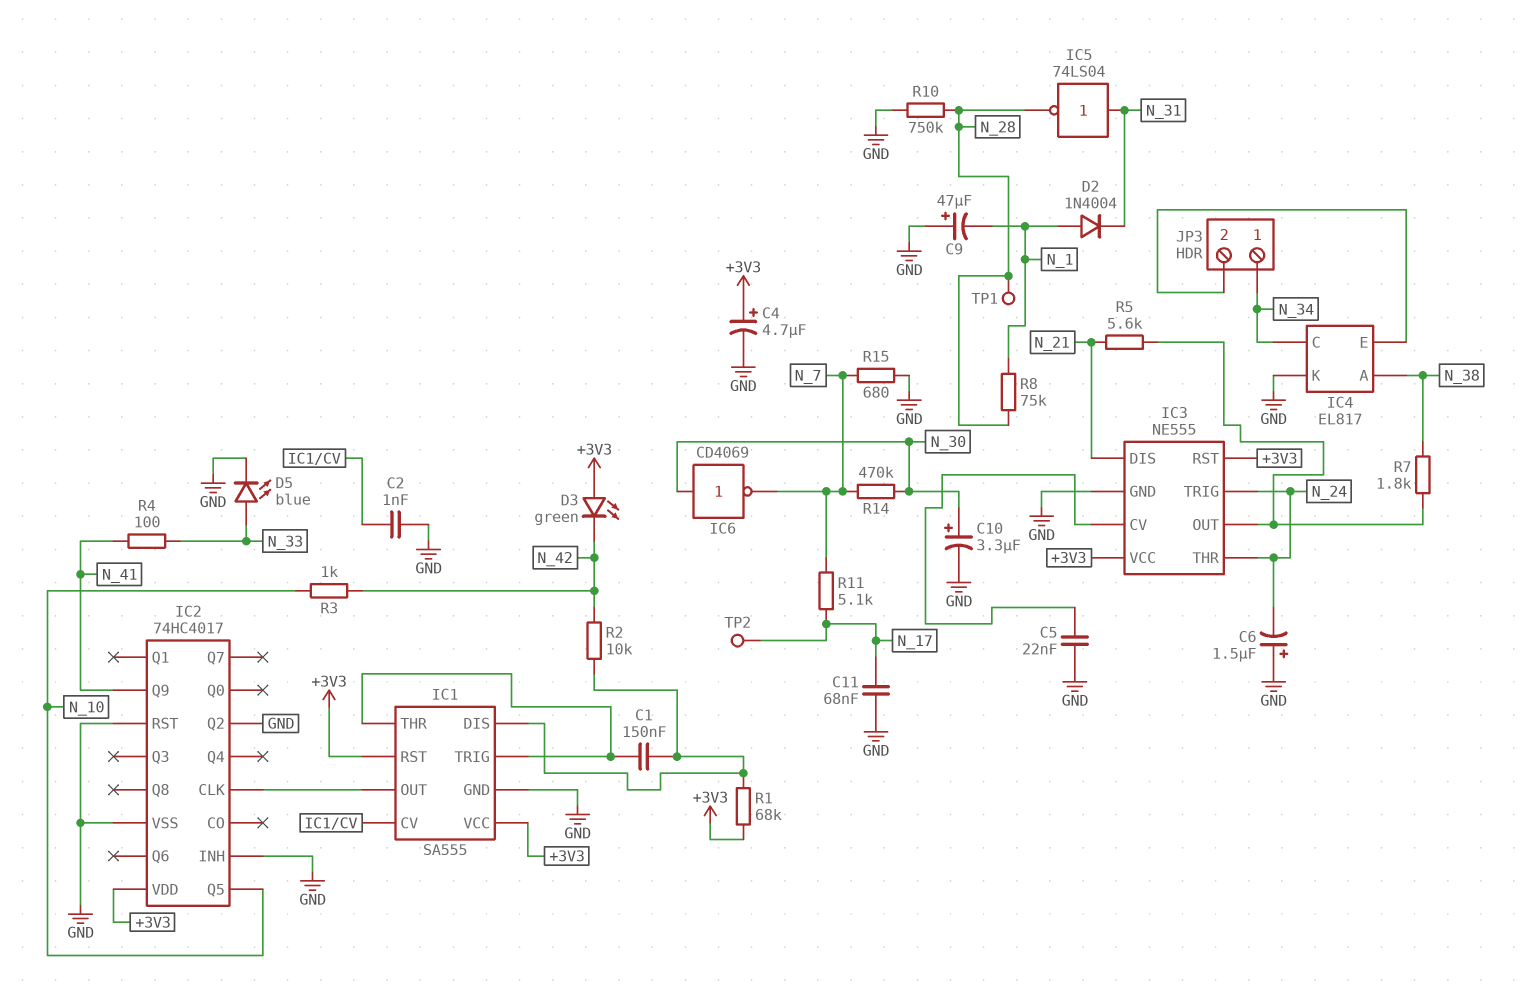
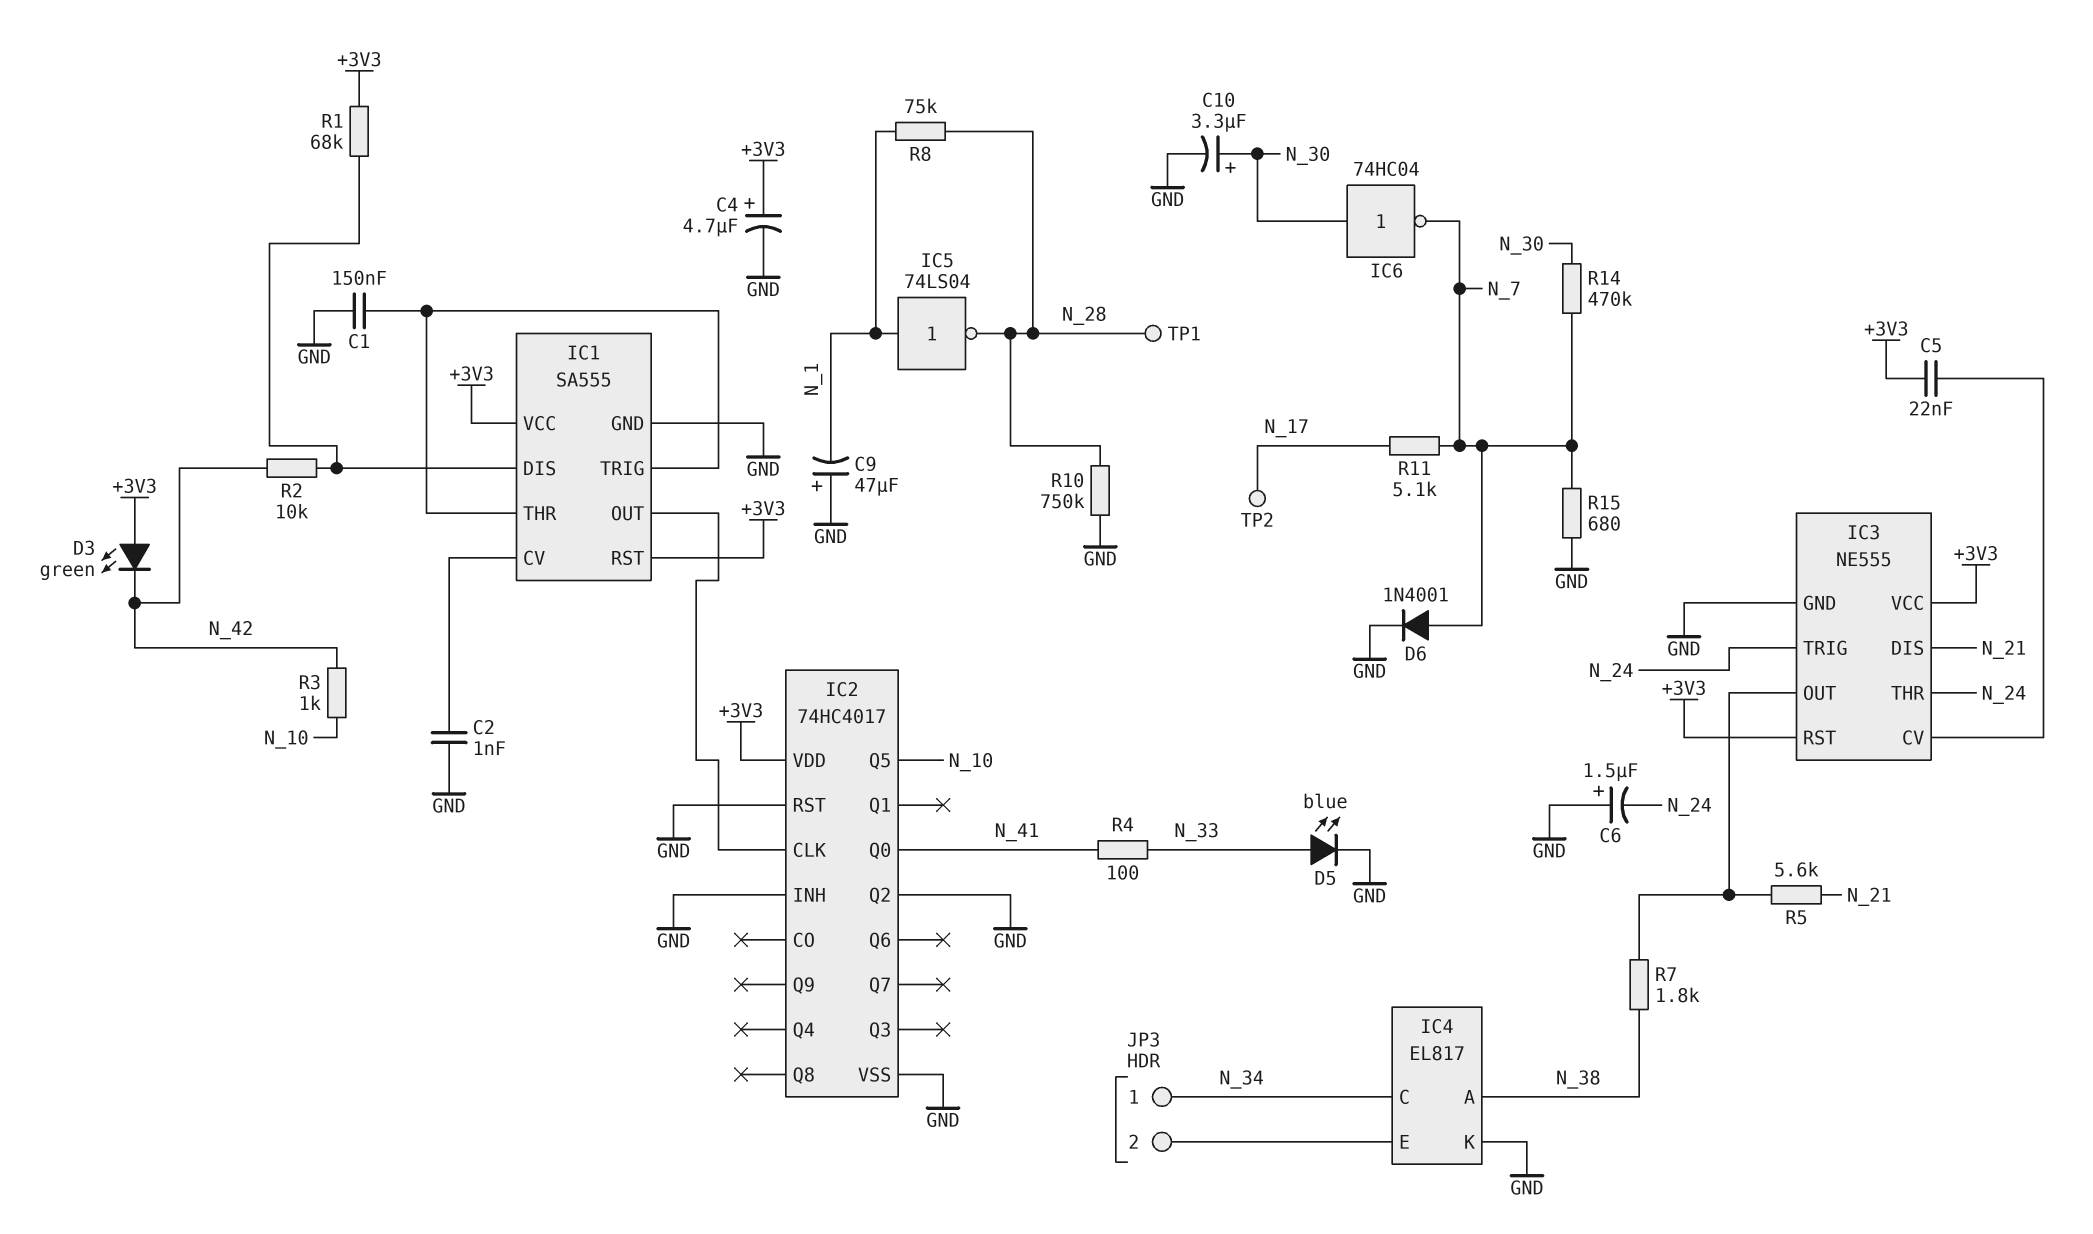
C1: 150nF (IC1/DIS, IC1/THR) -> 150nF (GND, IC1/THR)
C5: 22nF (GND, IC3/CV) -> 22nF (+3V3, IC3/CV)
C11: 68nF (GND, N_17) -> none
D2: diode 1N4004 (A N_1, K N_31) -> none
D6: none -> diode 1N4001 (A N_7, K GND)
IC2 pin Q0: none -> N_41
IC2 pin Q9: N_41 -> none
IC5: NOT 74LS04 (in N_31, out N_28) -> NOT 74LS04 (in N_1, out N_28)
IC6: NOT CD4069 (in N_30, out N_7) -> NOT 74HC04 (in N_30, out N_7)

